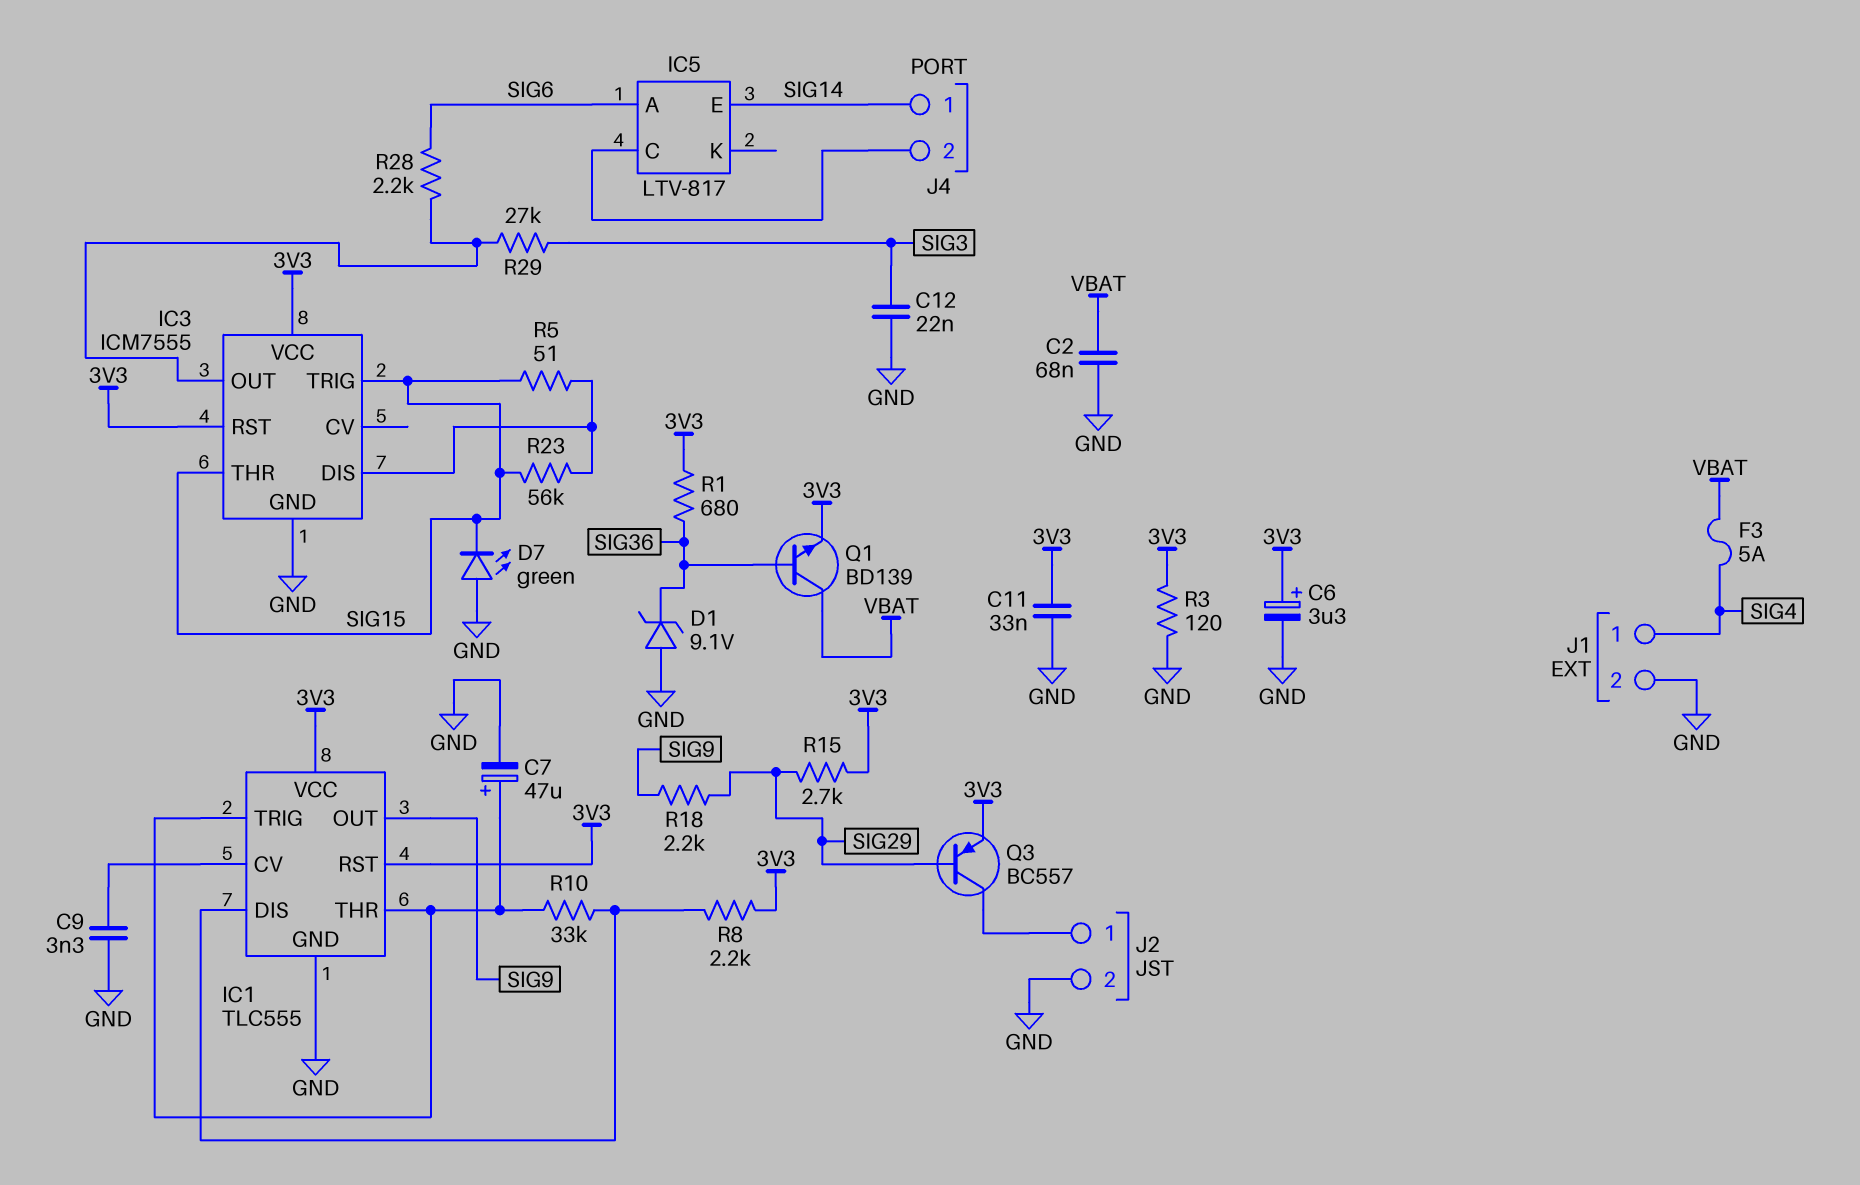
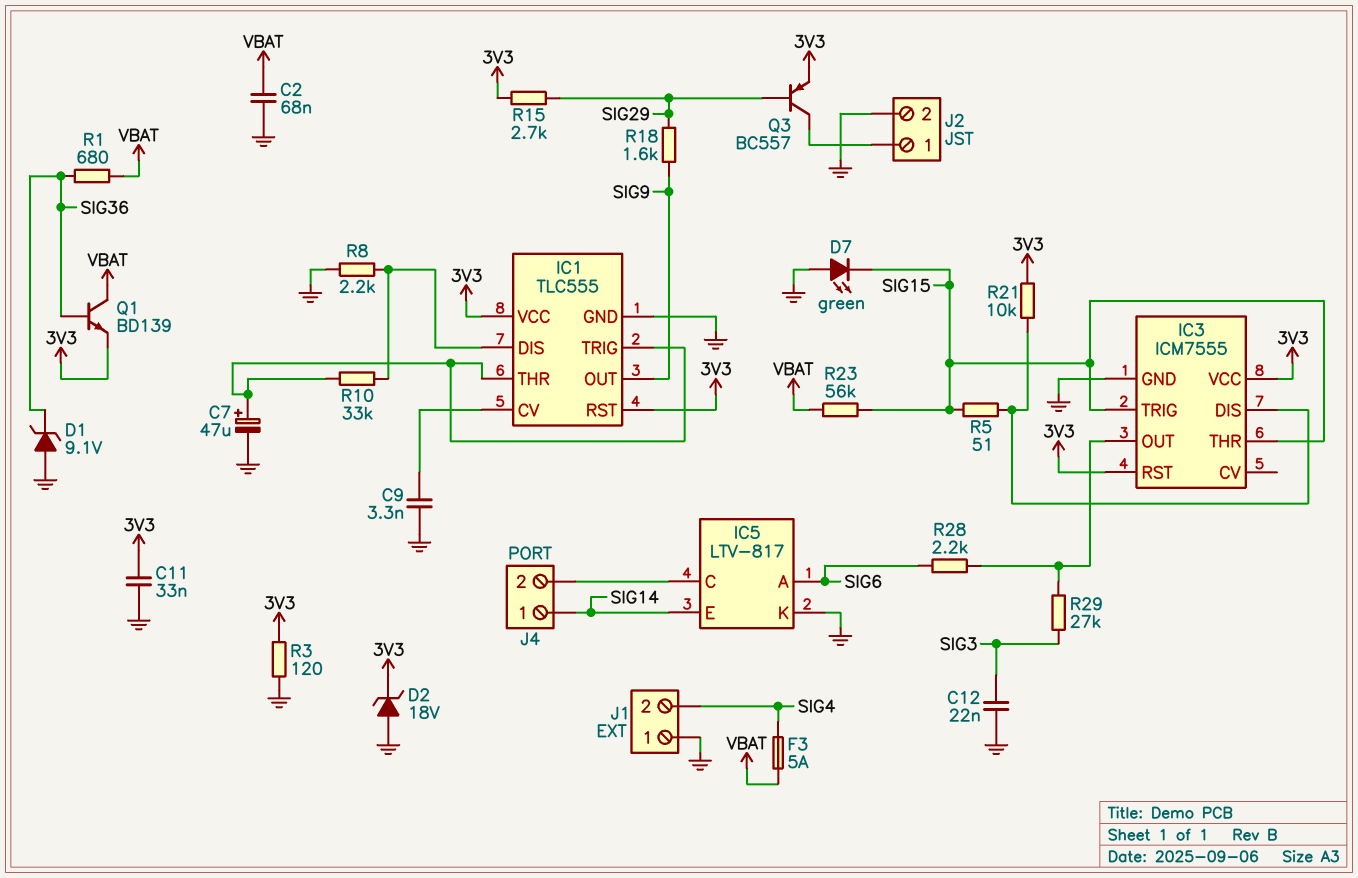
C6: 3.3uF (plus 3V3, minus GND) -> none
D2: none -> zener 18V (A GND, K 3V3)
IC5 pin K: none -> GND
J1 pin 1: SIG4 -> GND
J1 pin 2: GND -> SIG4
R1: 680 (3V3, SIG36) -> 680 (SIG36, VBAT)
R8: 2.2k (3V3, IC1/DIS) -> 2.2k (GND, IC1/DIS)
R18: 2.2k (SIG9, SIG29) -> 1.6k (SIG9, SIG29)
R21: none -> 10k (3V3, IC3/DIS)
R23: 56k (IC3/DIS, SIG15) -> 56k (SIG15, VBAT)

